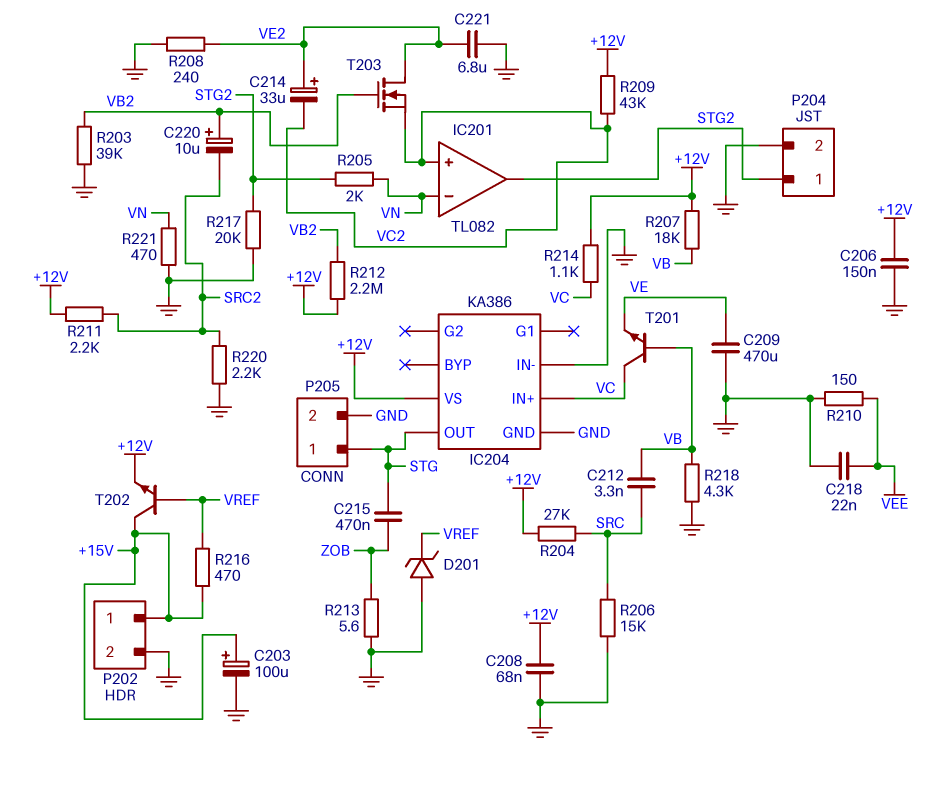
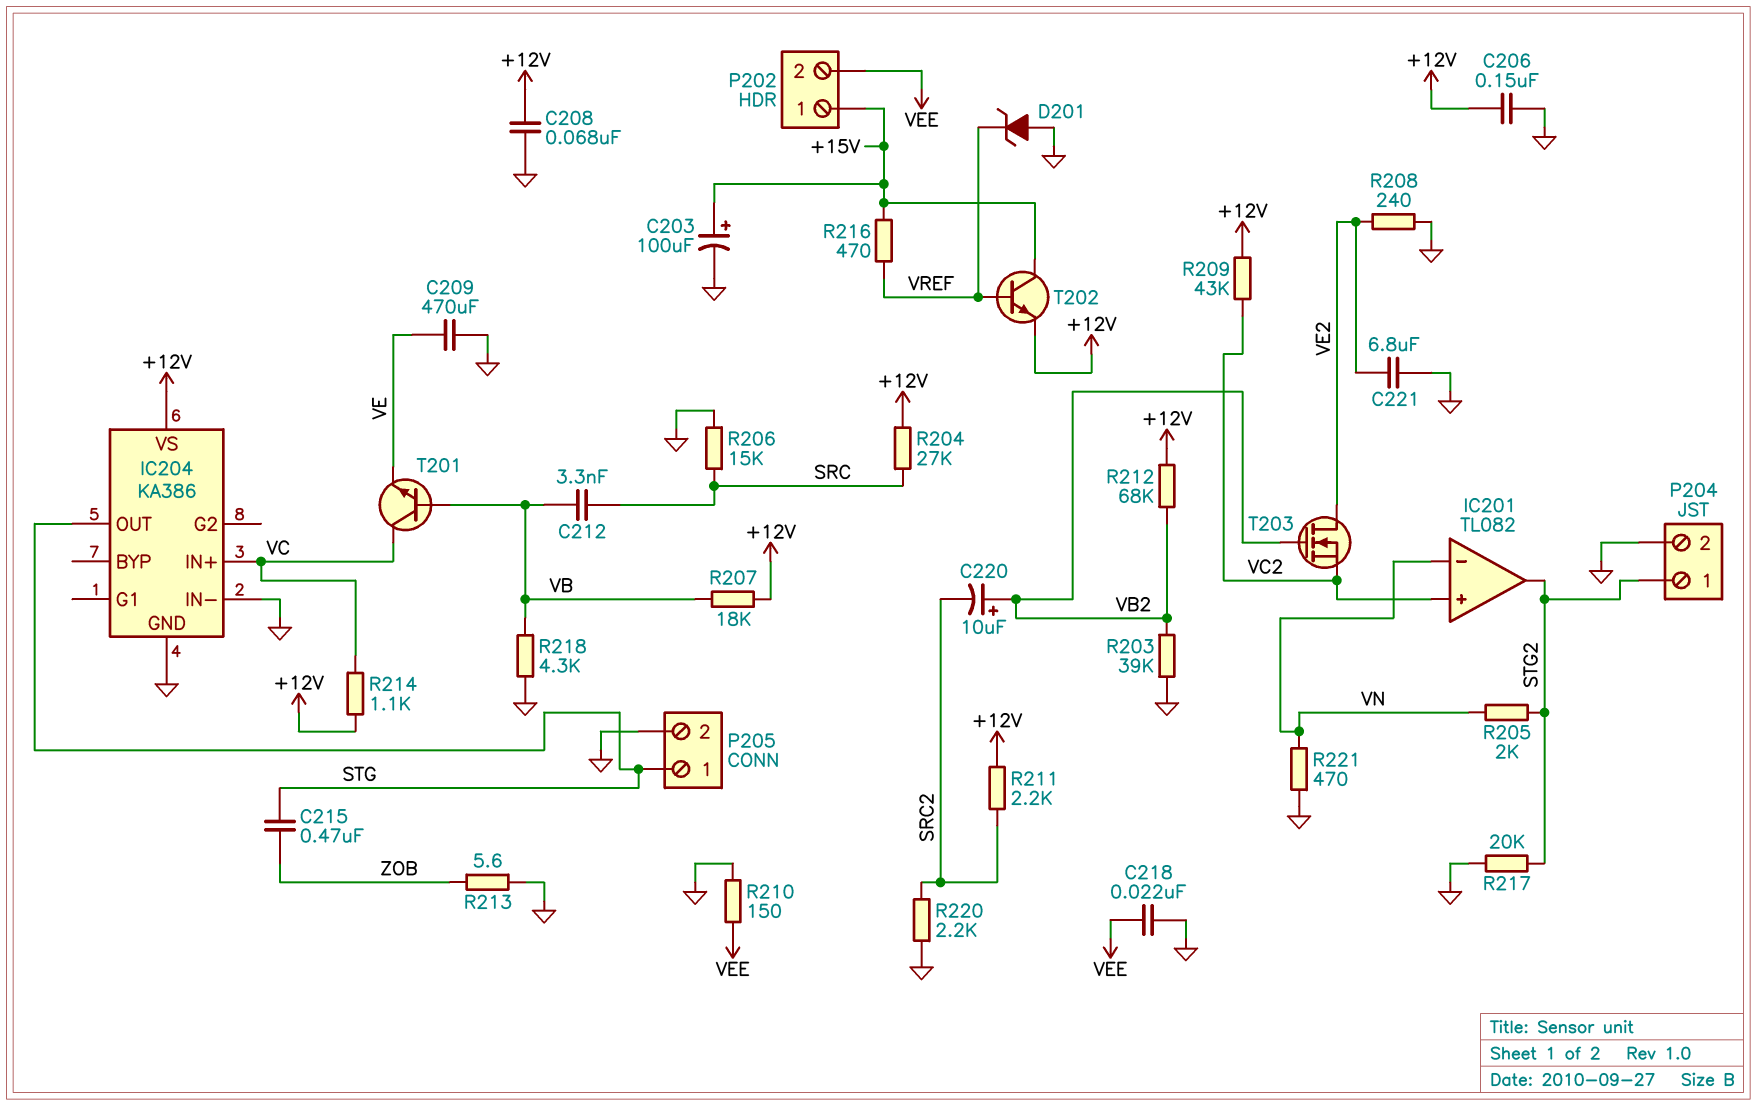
C214: 33uF (plus VE2, minus VC2) -> none
P202 pin 2: GND -> VEE
R212: 2.2M (+12V, VB2) -> 68k (+12V, VB2)

